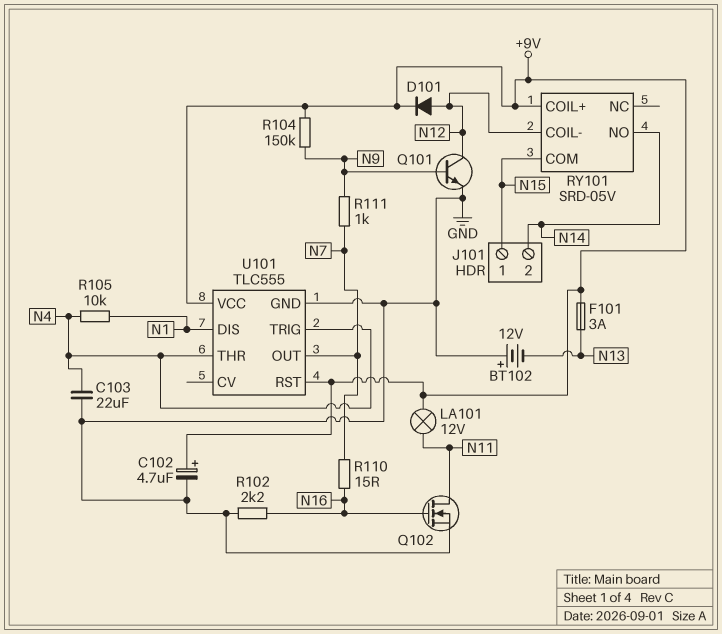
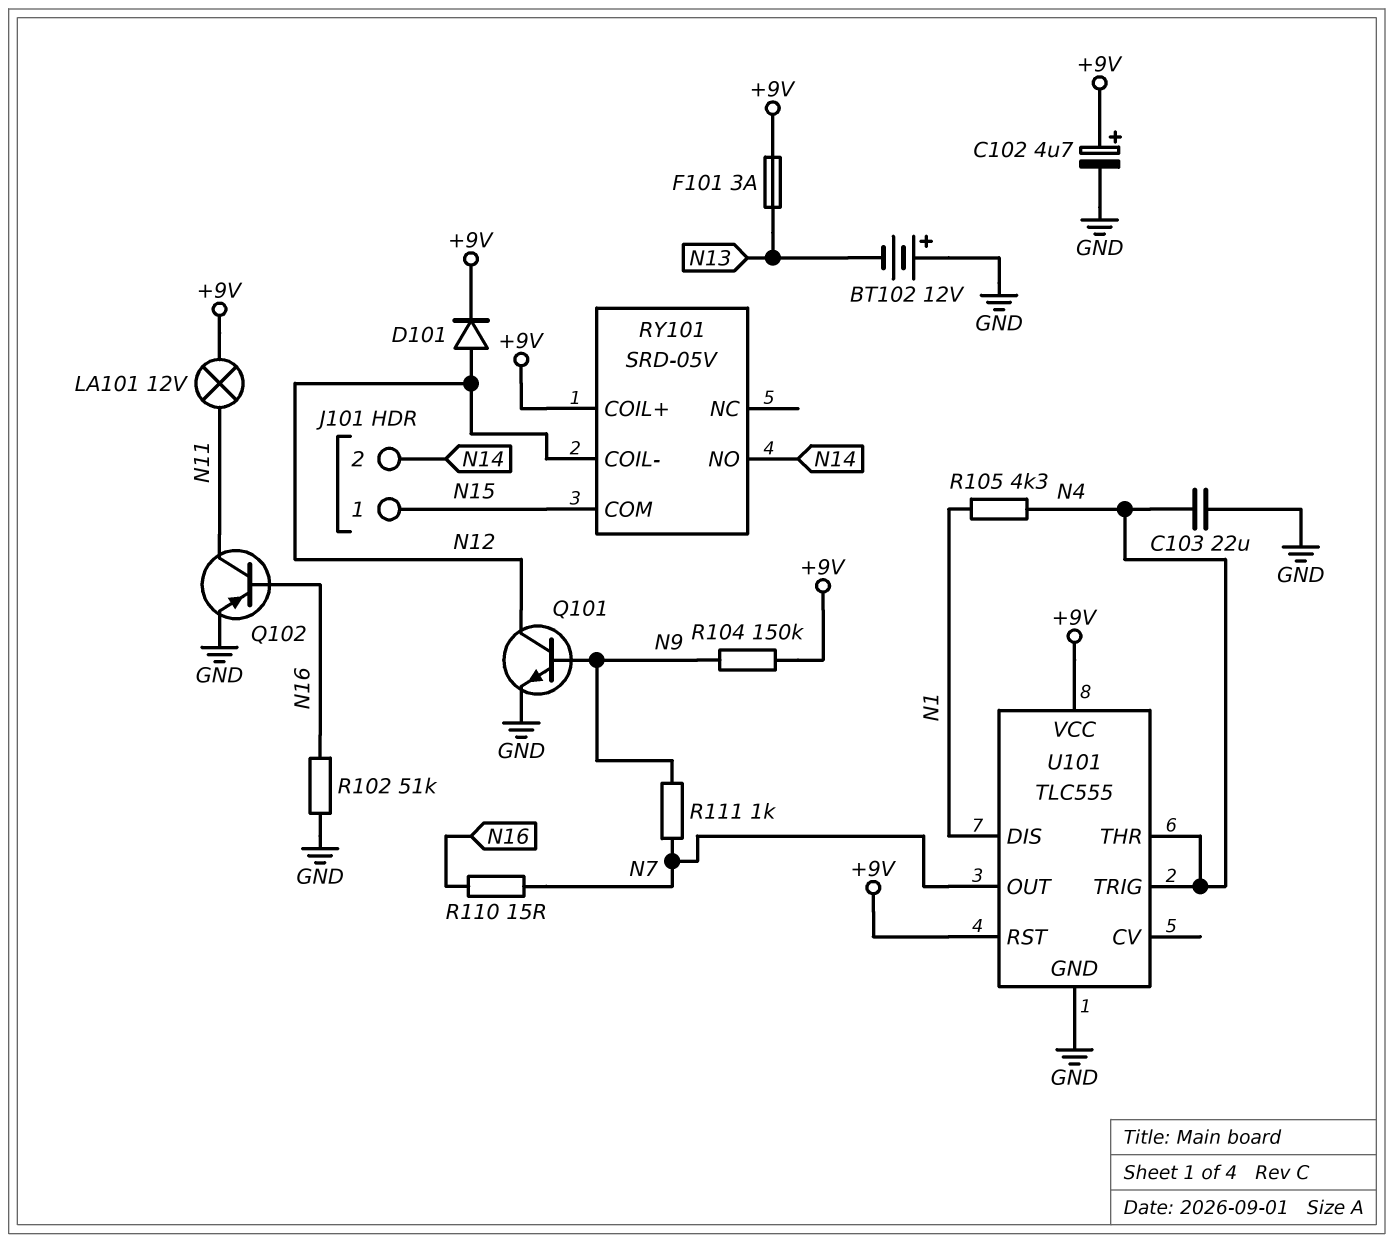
Q102: NMOS (G N16, D N11, S GND) -> PNP (B N16, C N11, E GND)
R102: 2.2k (GND, N16) -> 51k (GND, N16)
R105: 10k (N1, N4) -> 4.3k (N1, N4)

